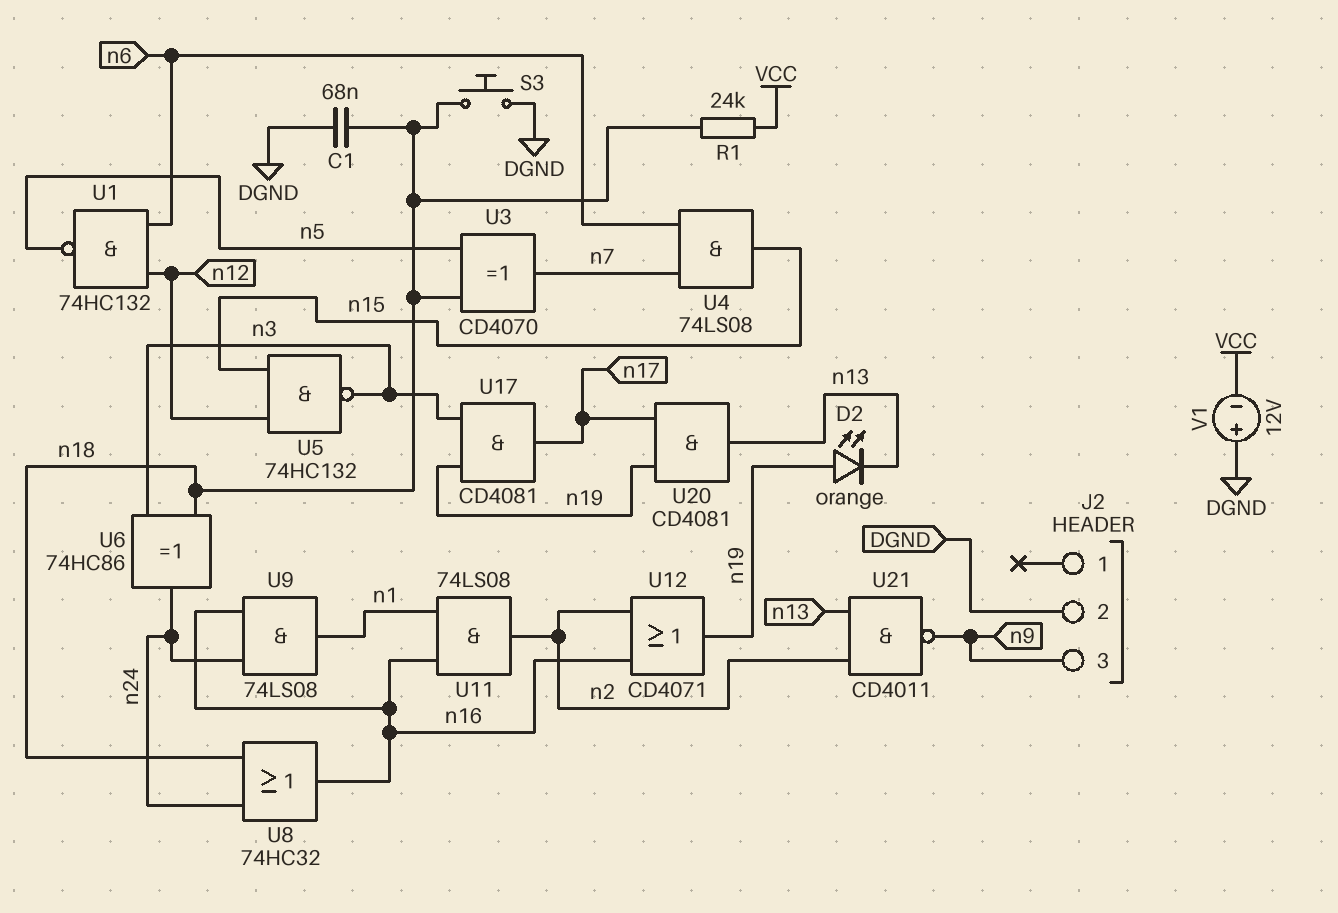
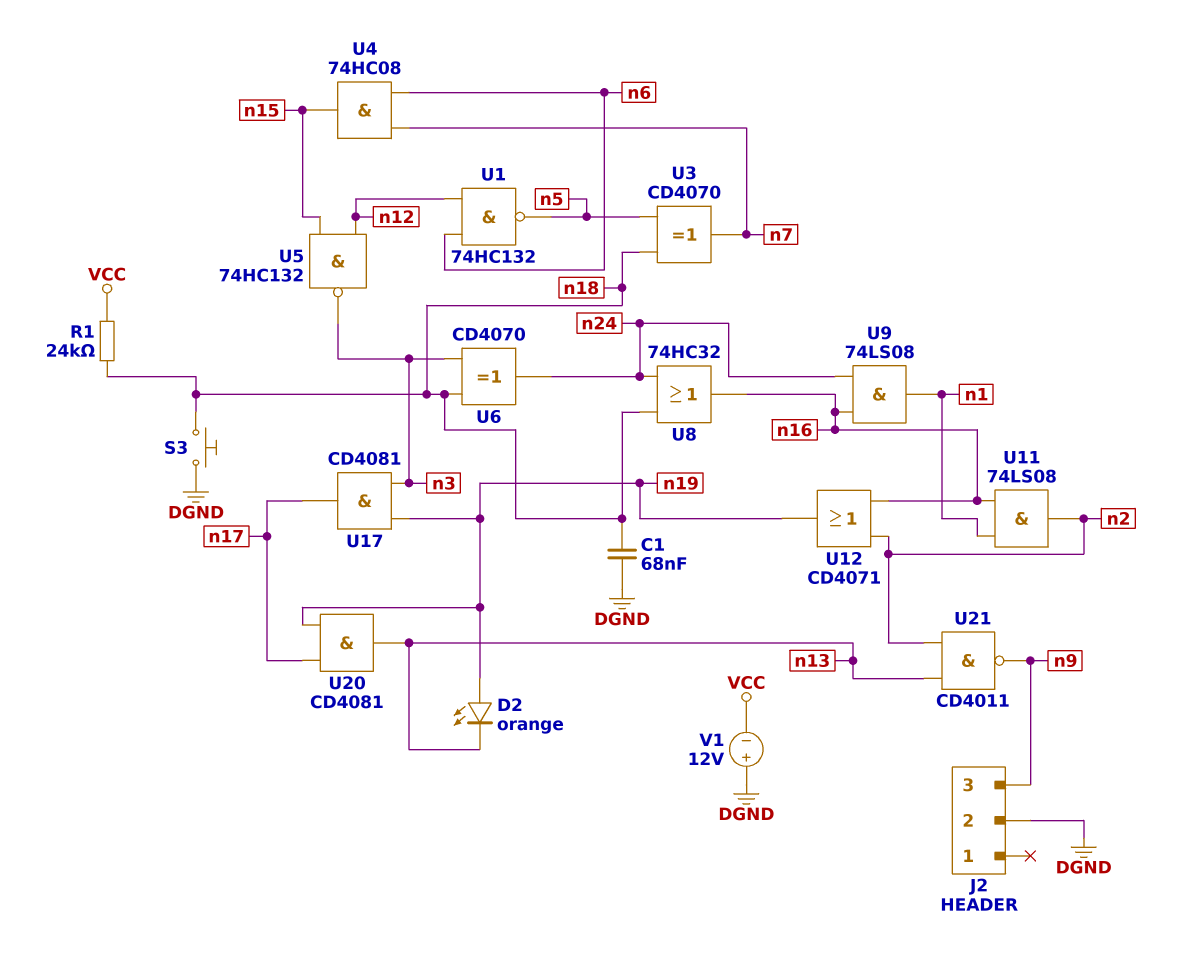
U4: AND 74LS08 (in n6, in n7, out n15) -> AND 74HC08 (in n6, in n7, out n15)
U6: XOR 74HC86 (in n3, in n18, out n24) -> XOR CD4070 (in n3, in n18, out n24)

